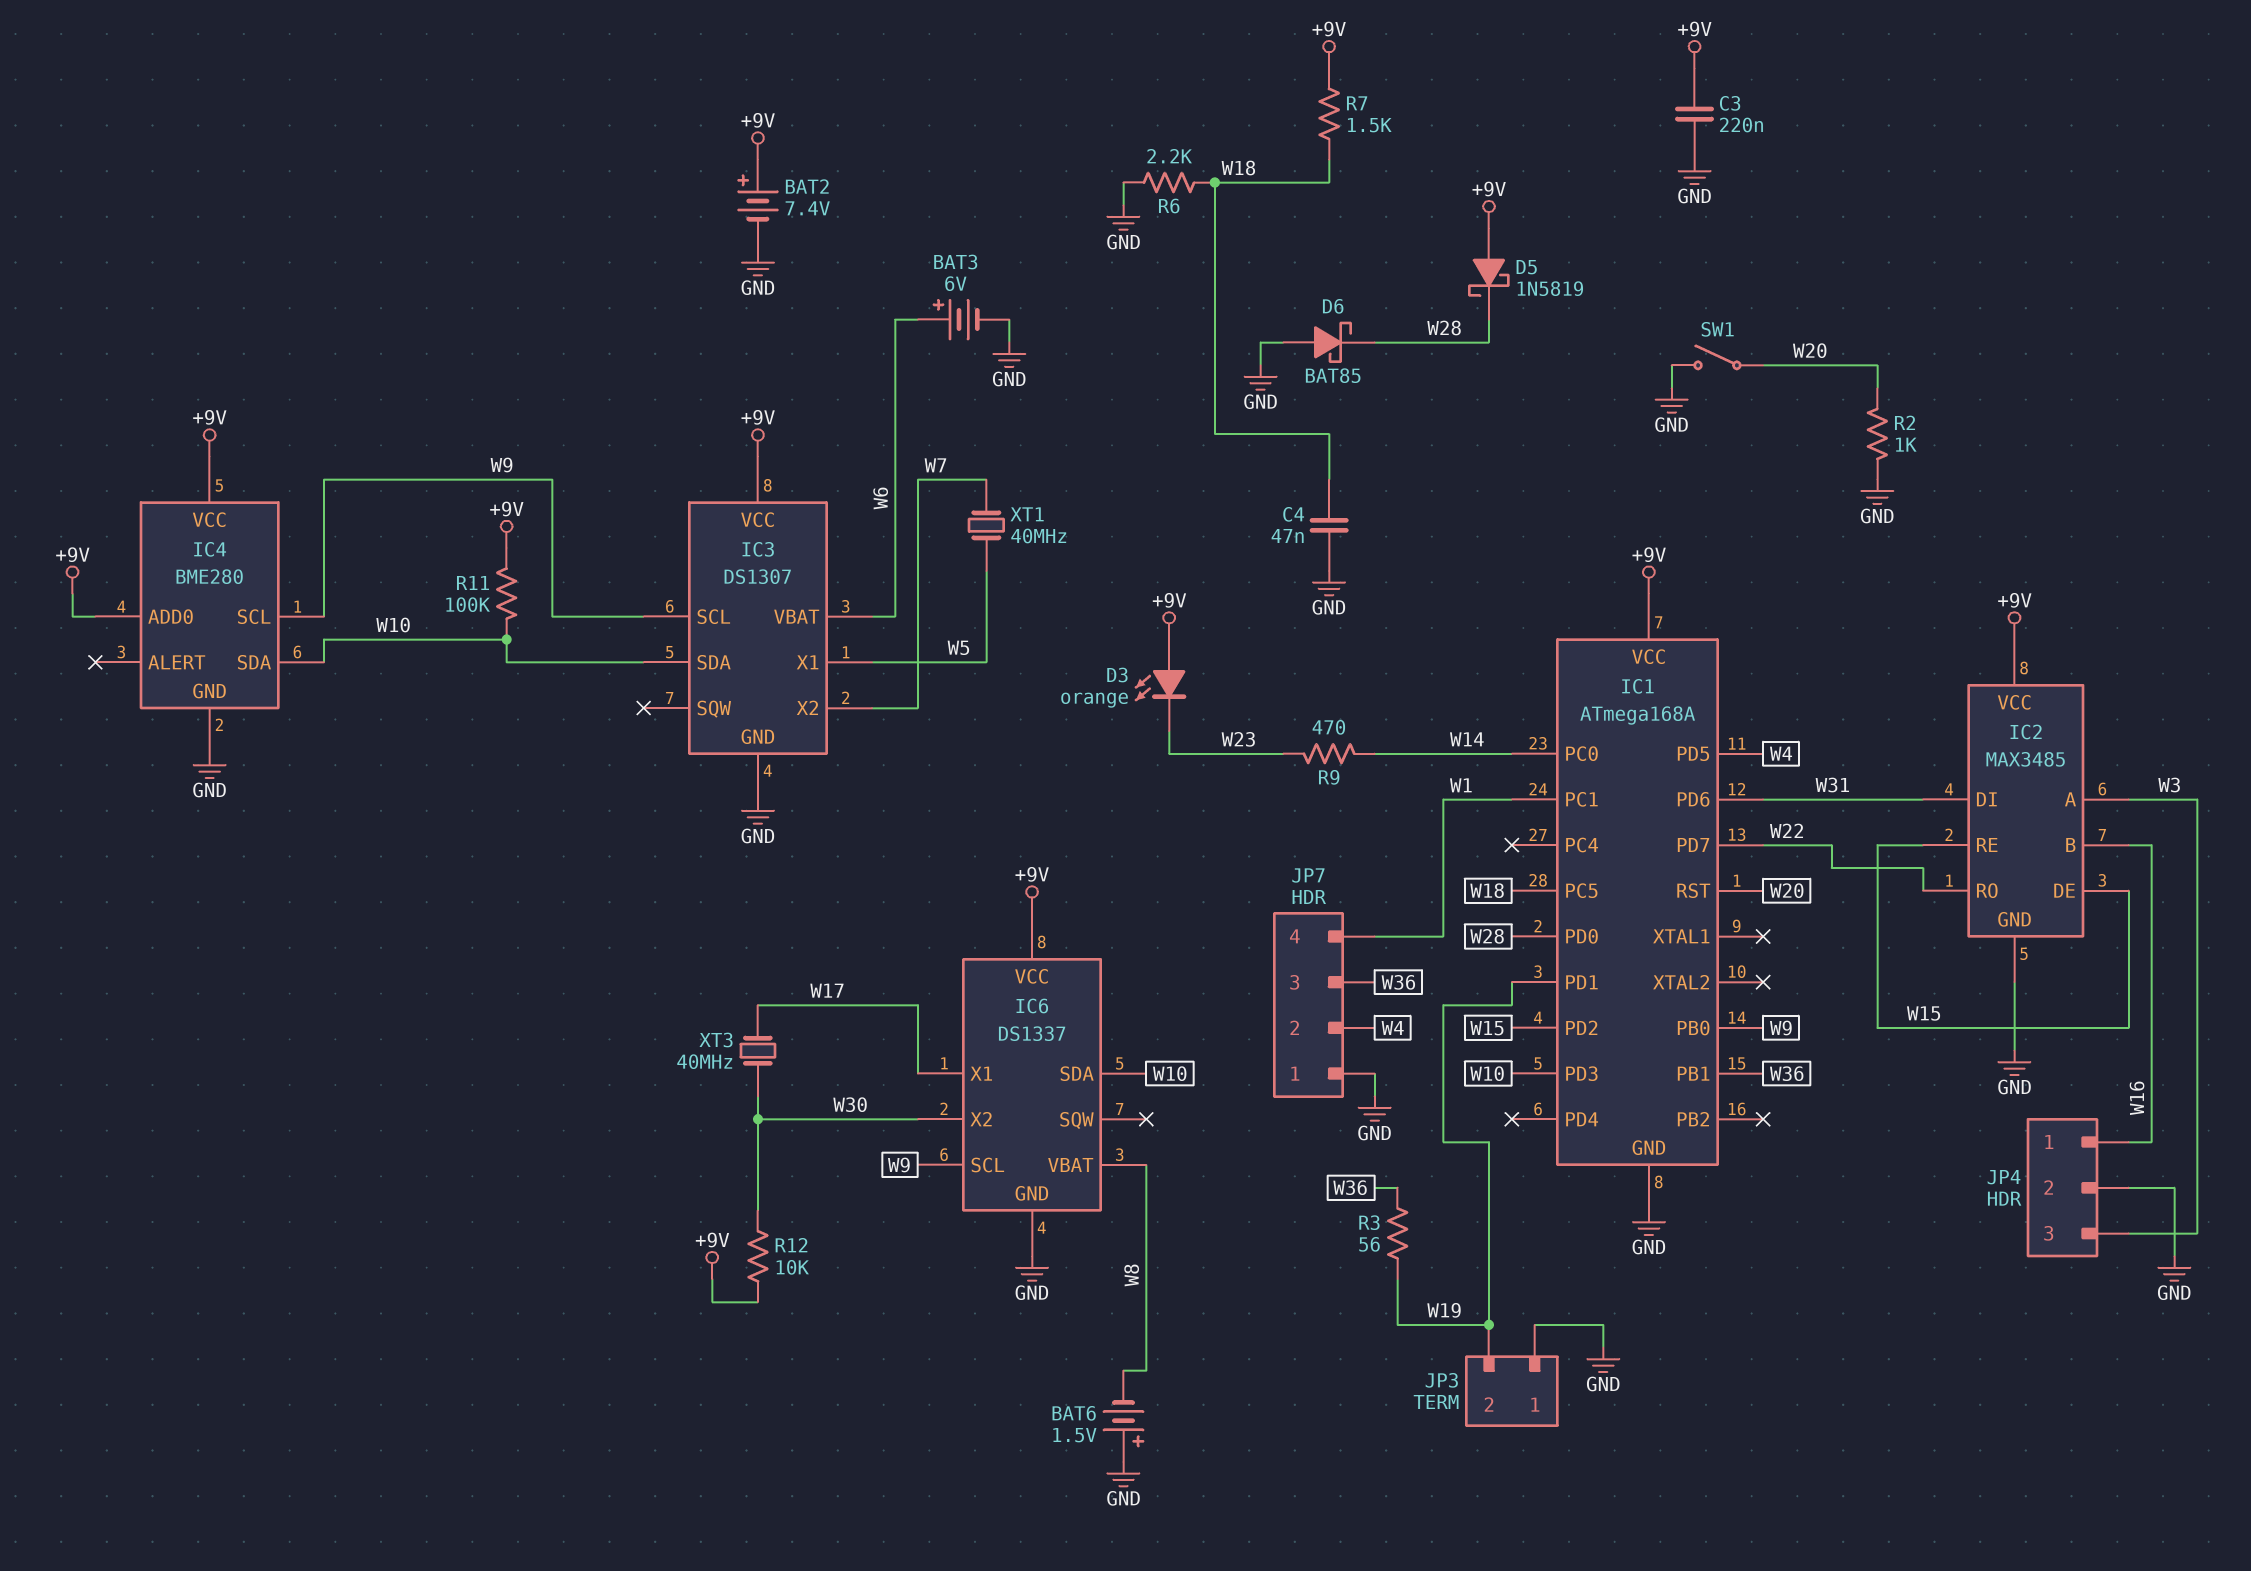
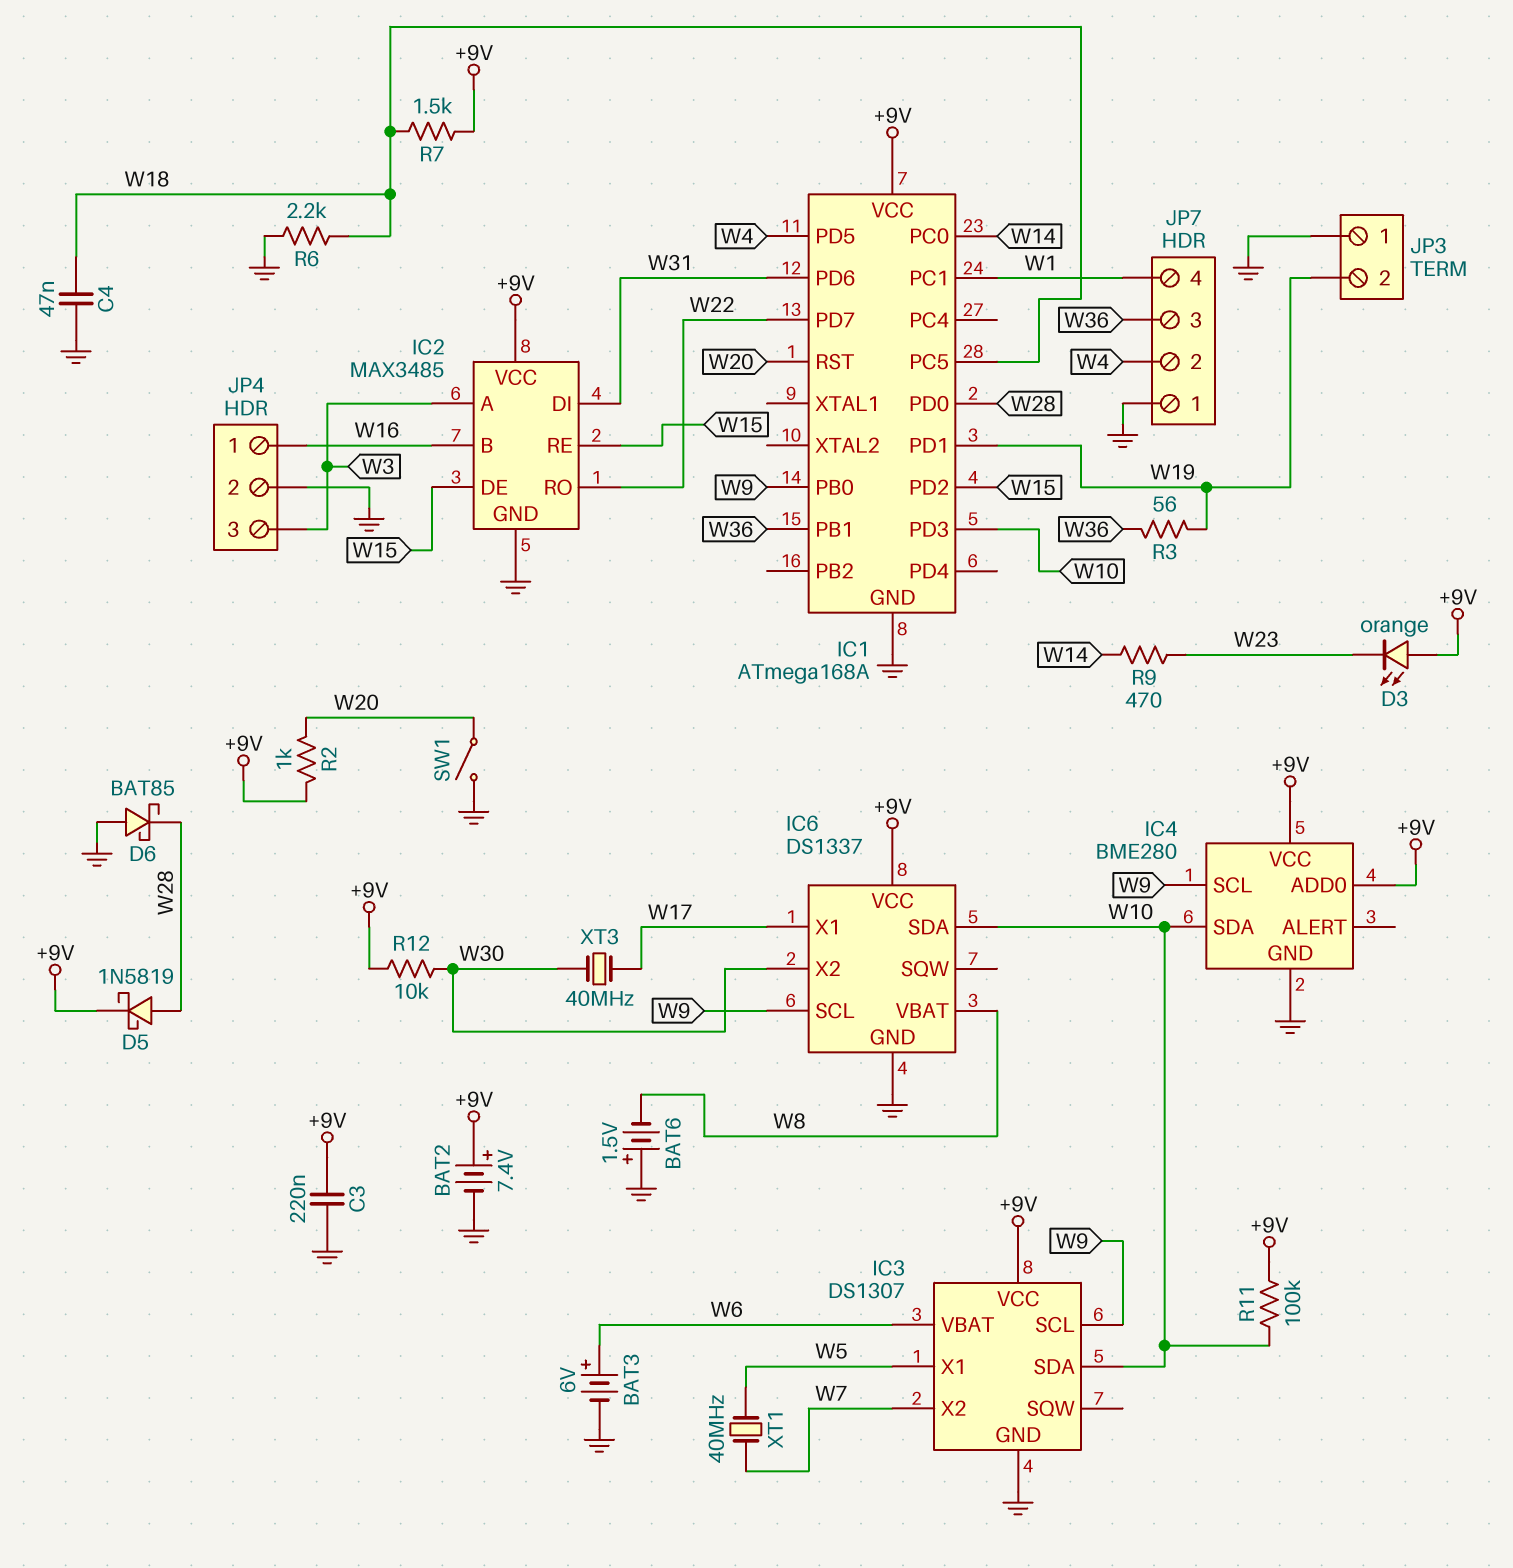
D5: schottky 1N5819 (A +9V, K W28) -> schottky 1N5819 (A W28, K +9V)
R2: 1k (GND, W20) -> 1k (+9V, W20)

